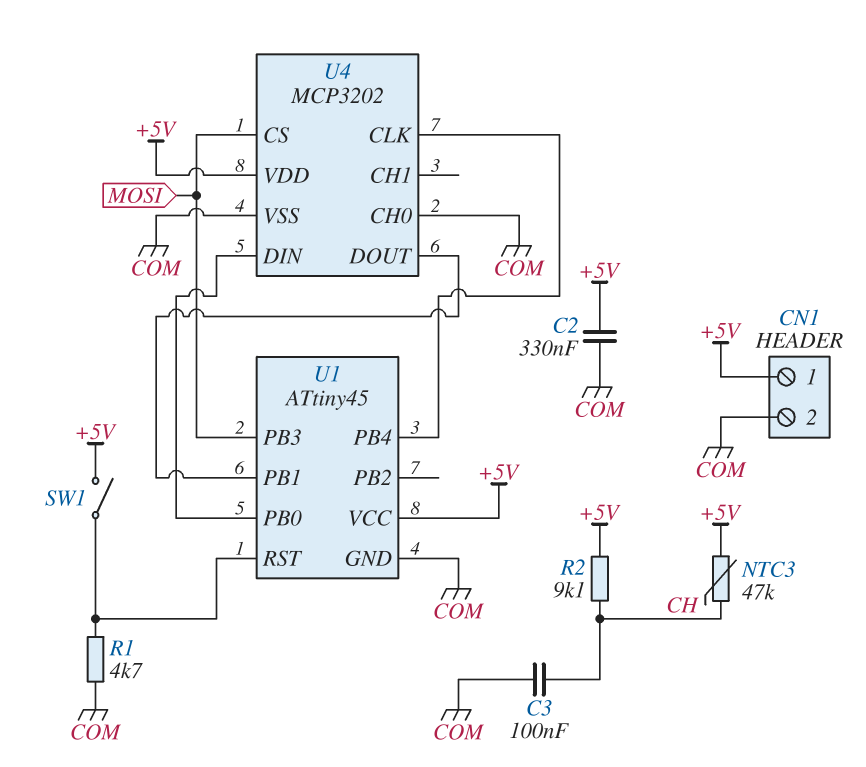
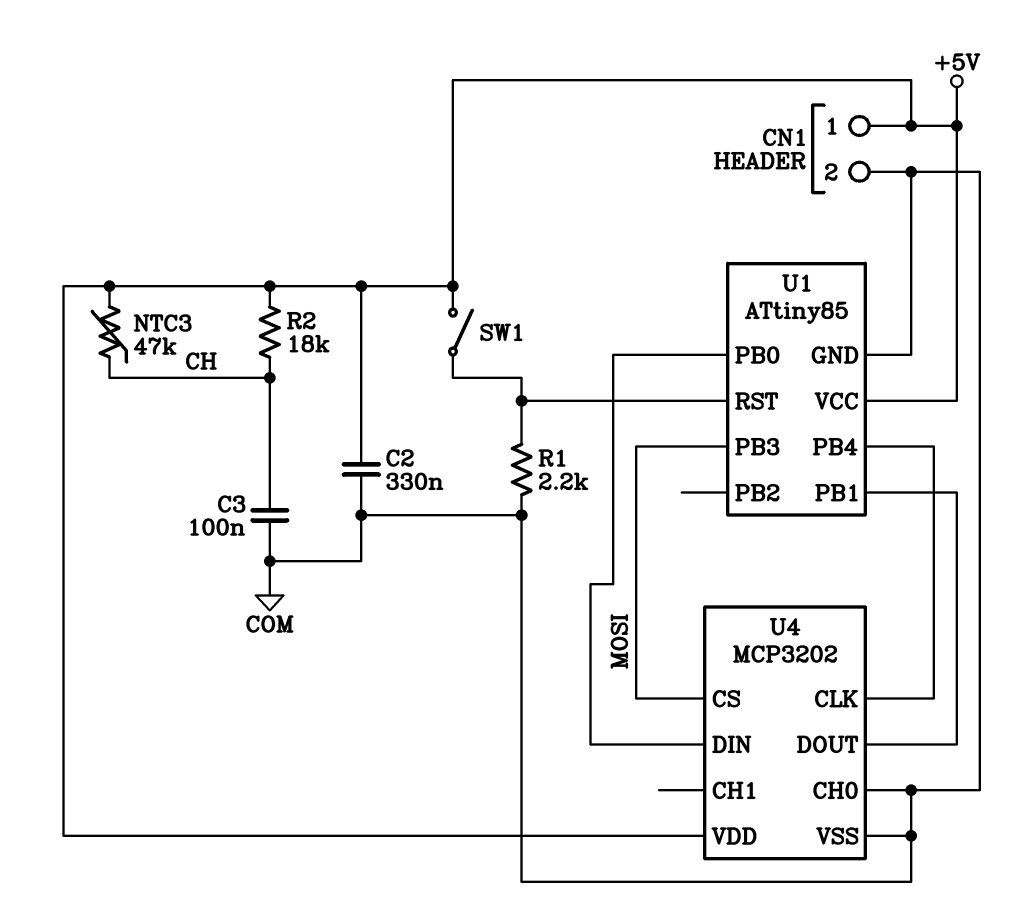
R1: 4.7k (COM, U1/RST) -> 2.2k (COM, U1/RST)
R2: 9.1k (+5V, CH) -> 18k (+5V, CH)
U1: ATtiny45 -> ATtiny85

